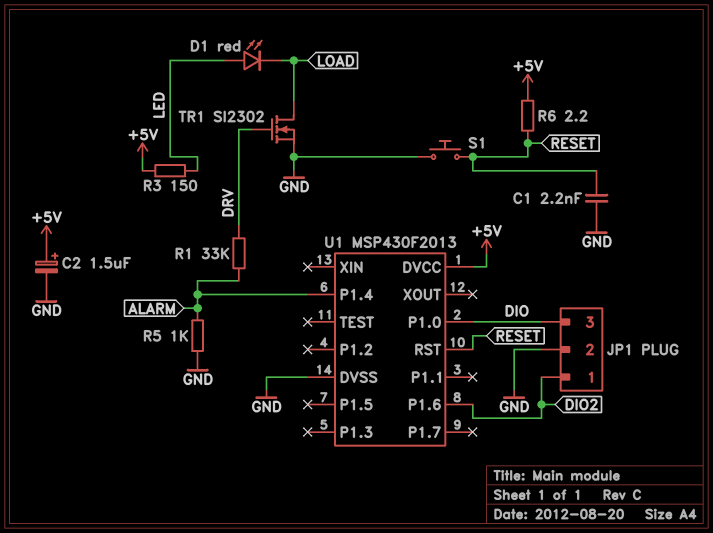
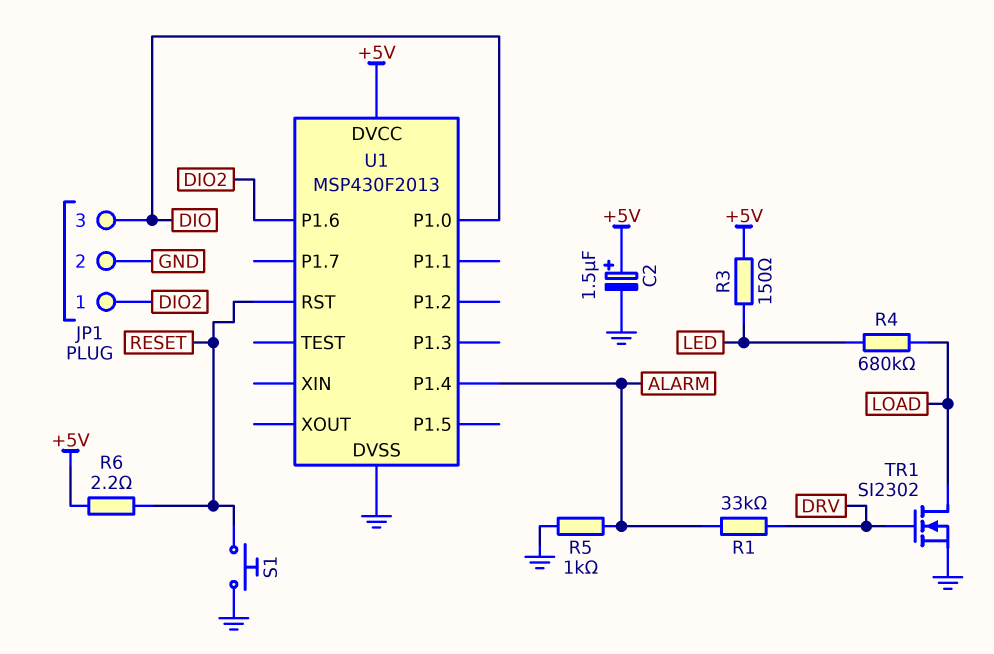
C1: 2.2nF (GND, RESET) -> none
D1: LED red (A LED, K LOAD) -> none
R4: none -> 680k (LED, LOAD)

